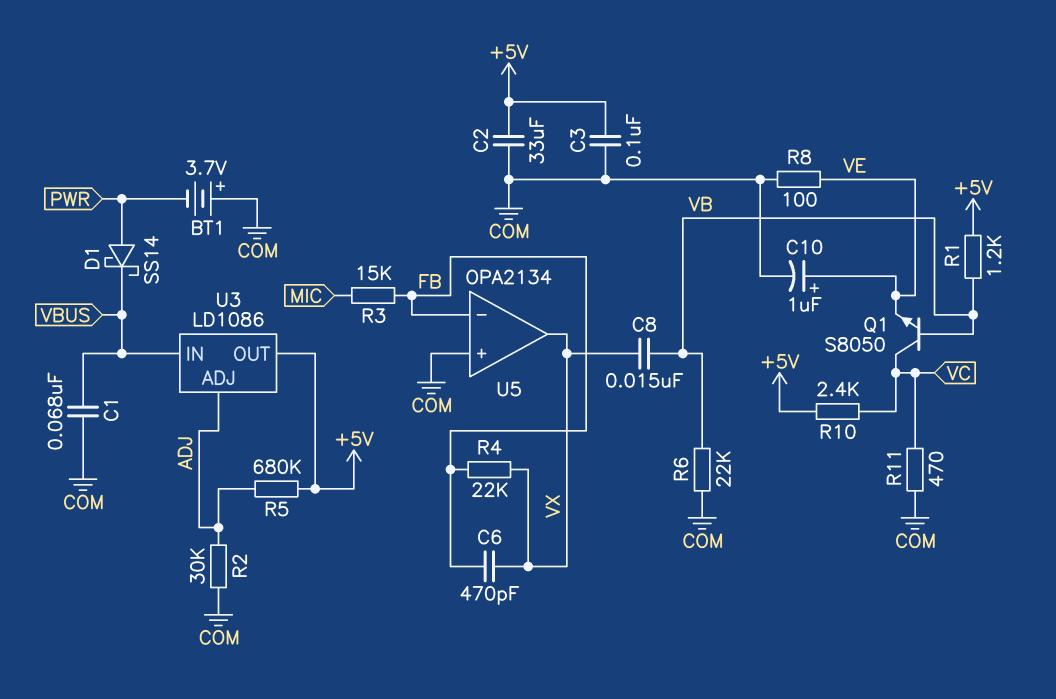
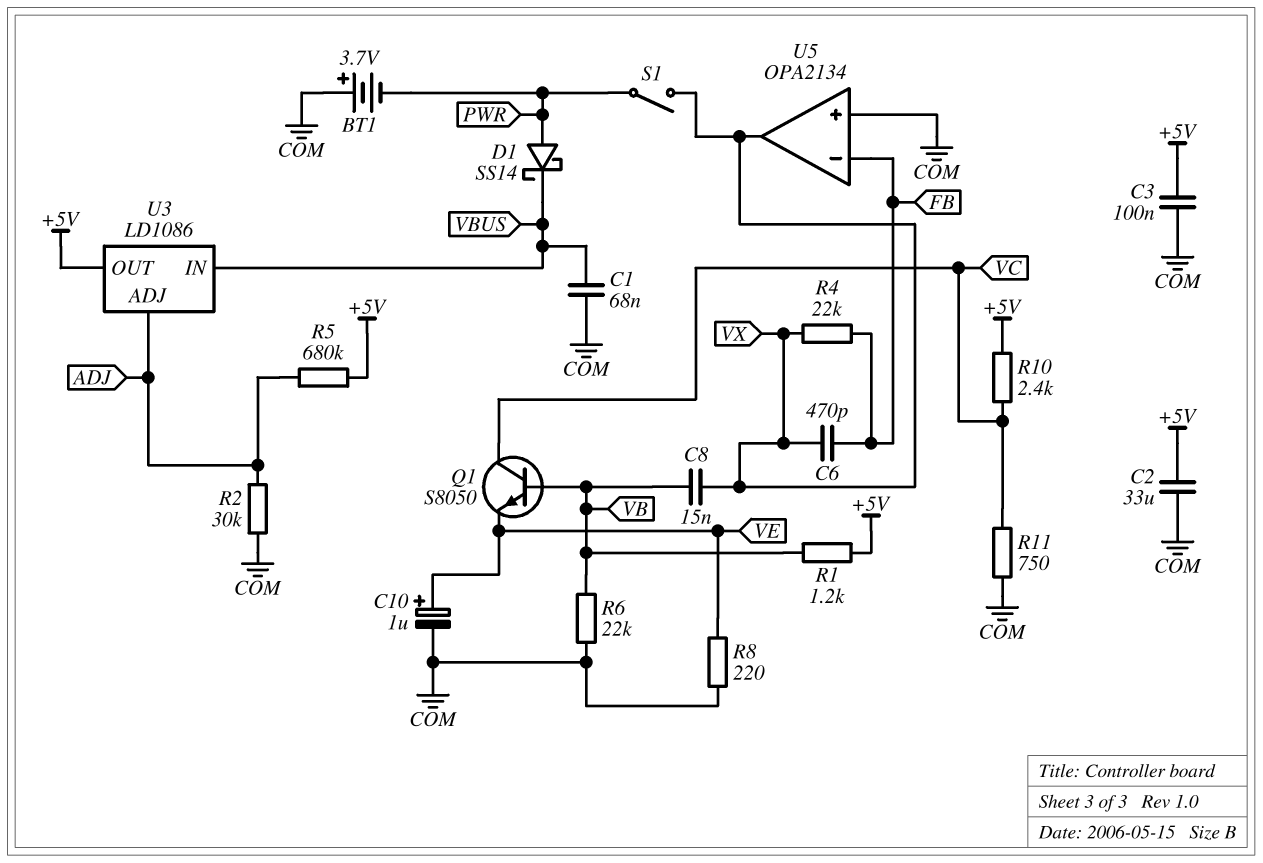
R3: 15k (FB, MIC) -> none
R8: 100 (COM, VE) -> 220 (COM, VE)
R11: 470 (COM, VC) -> 750 (COM, VC)
S1: none -> switch (PWR, VX)

